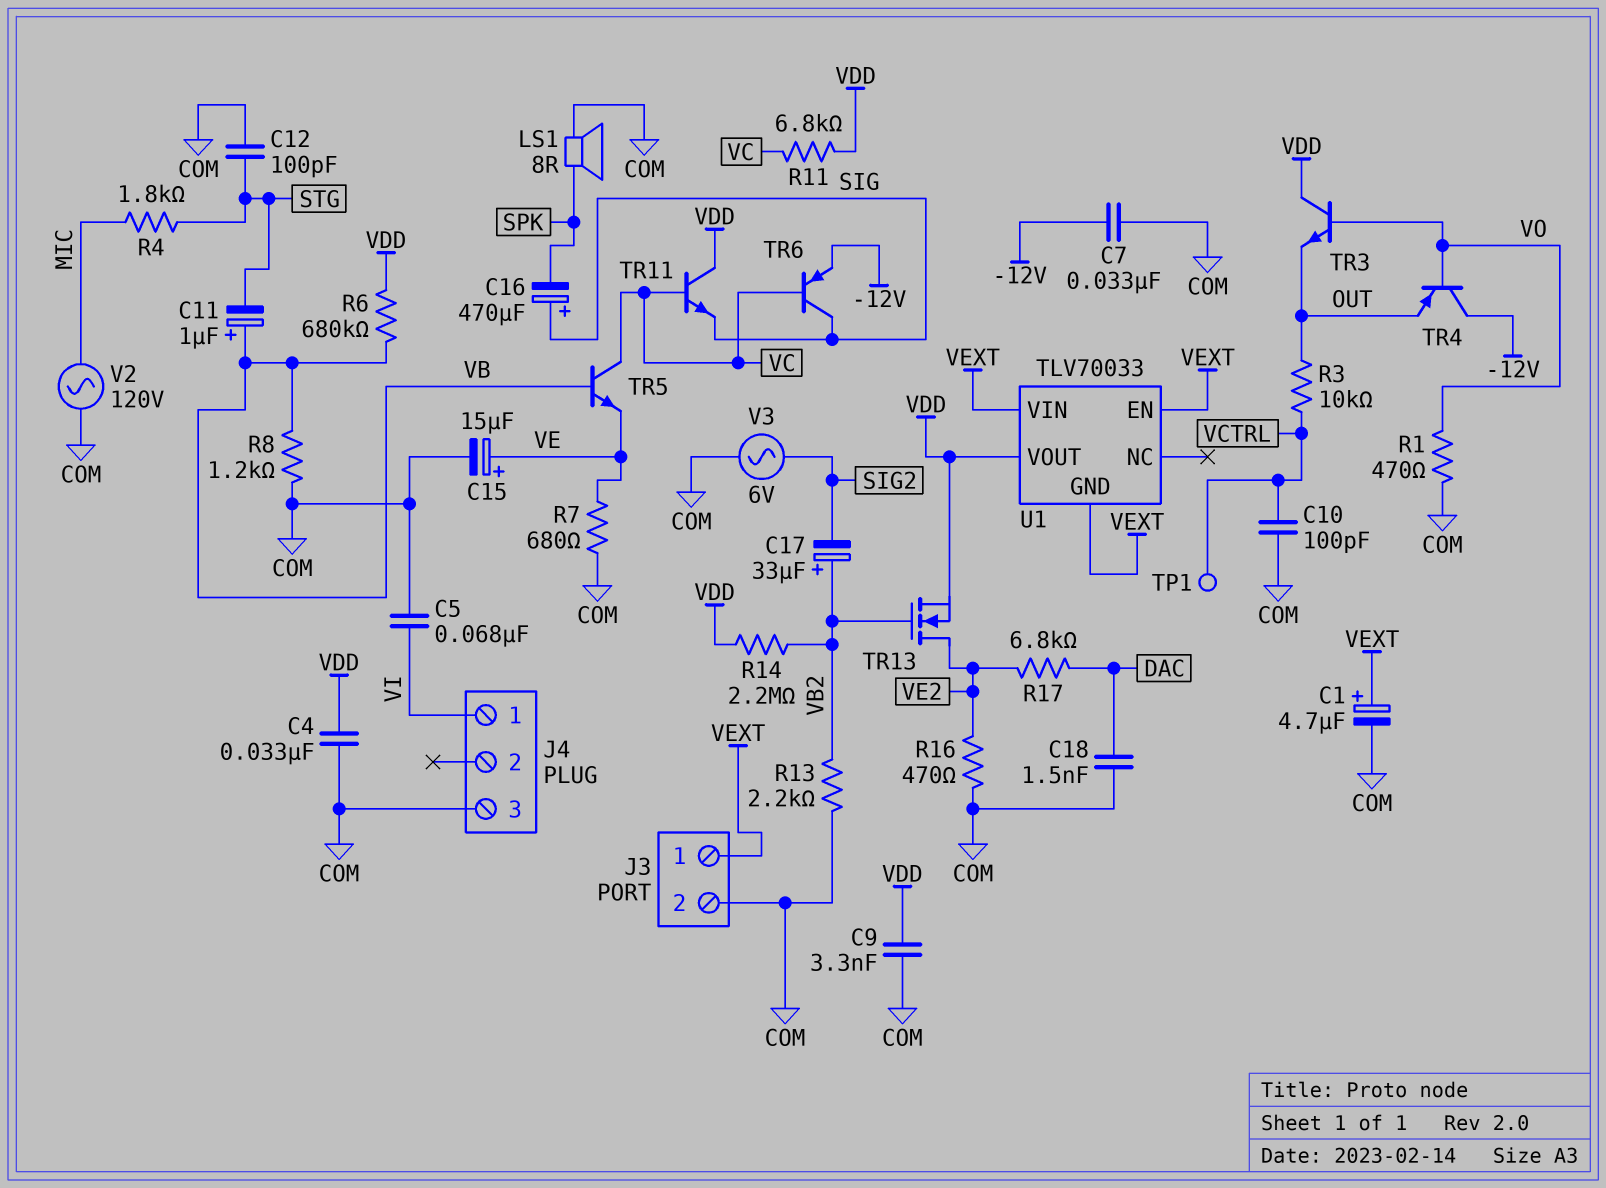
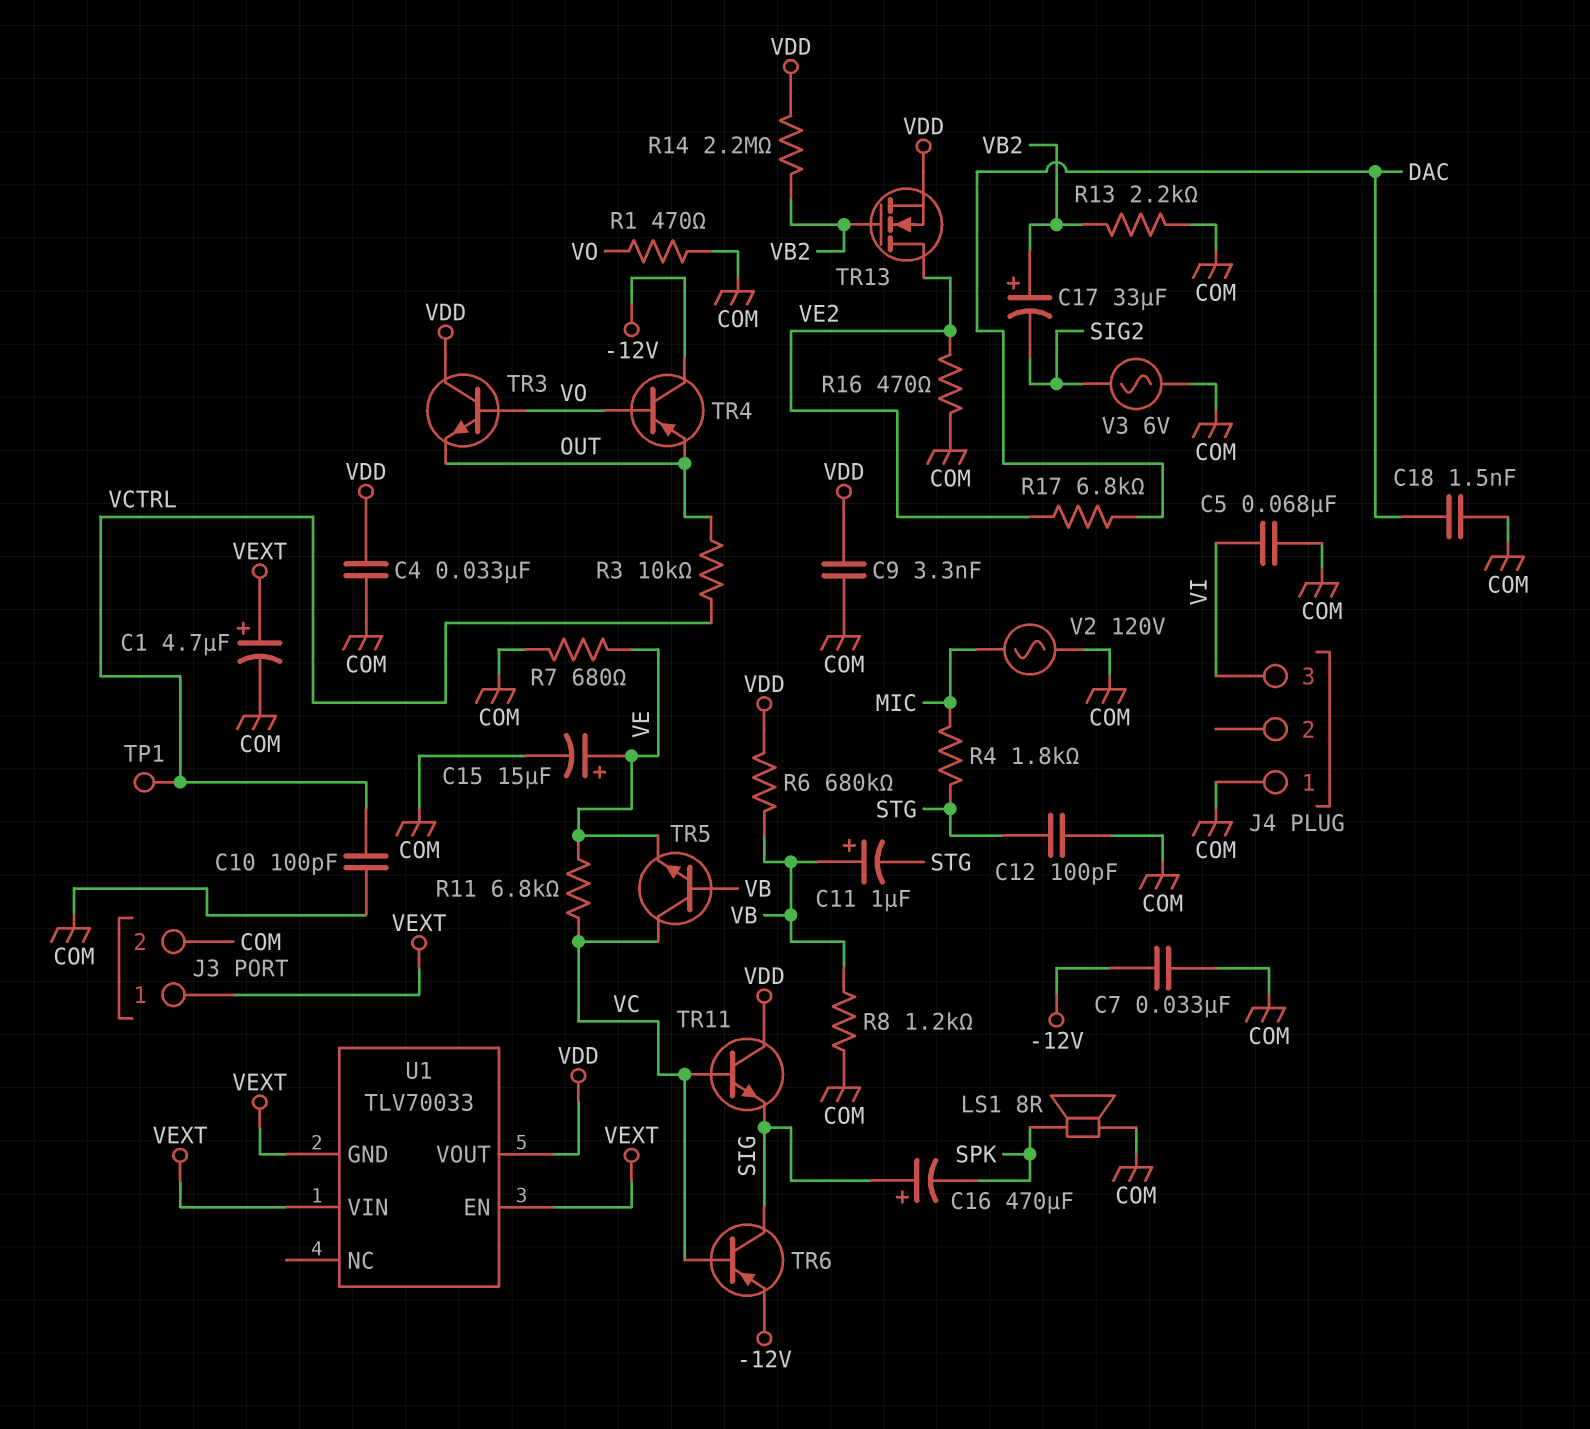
J4 pin 1: VI -> COM
J4 pin 3: COM -> VI
R11: 6.8k (VC, VDD) -> 6.8k (VC, VE)

